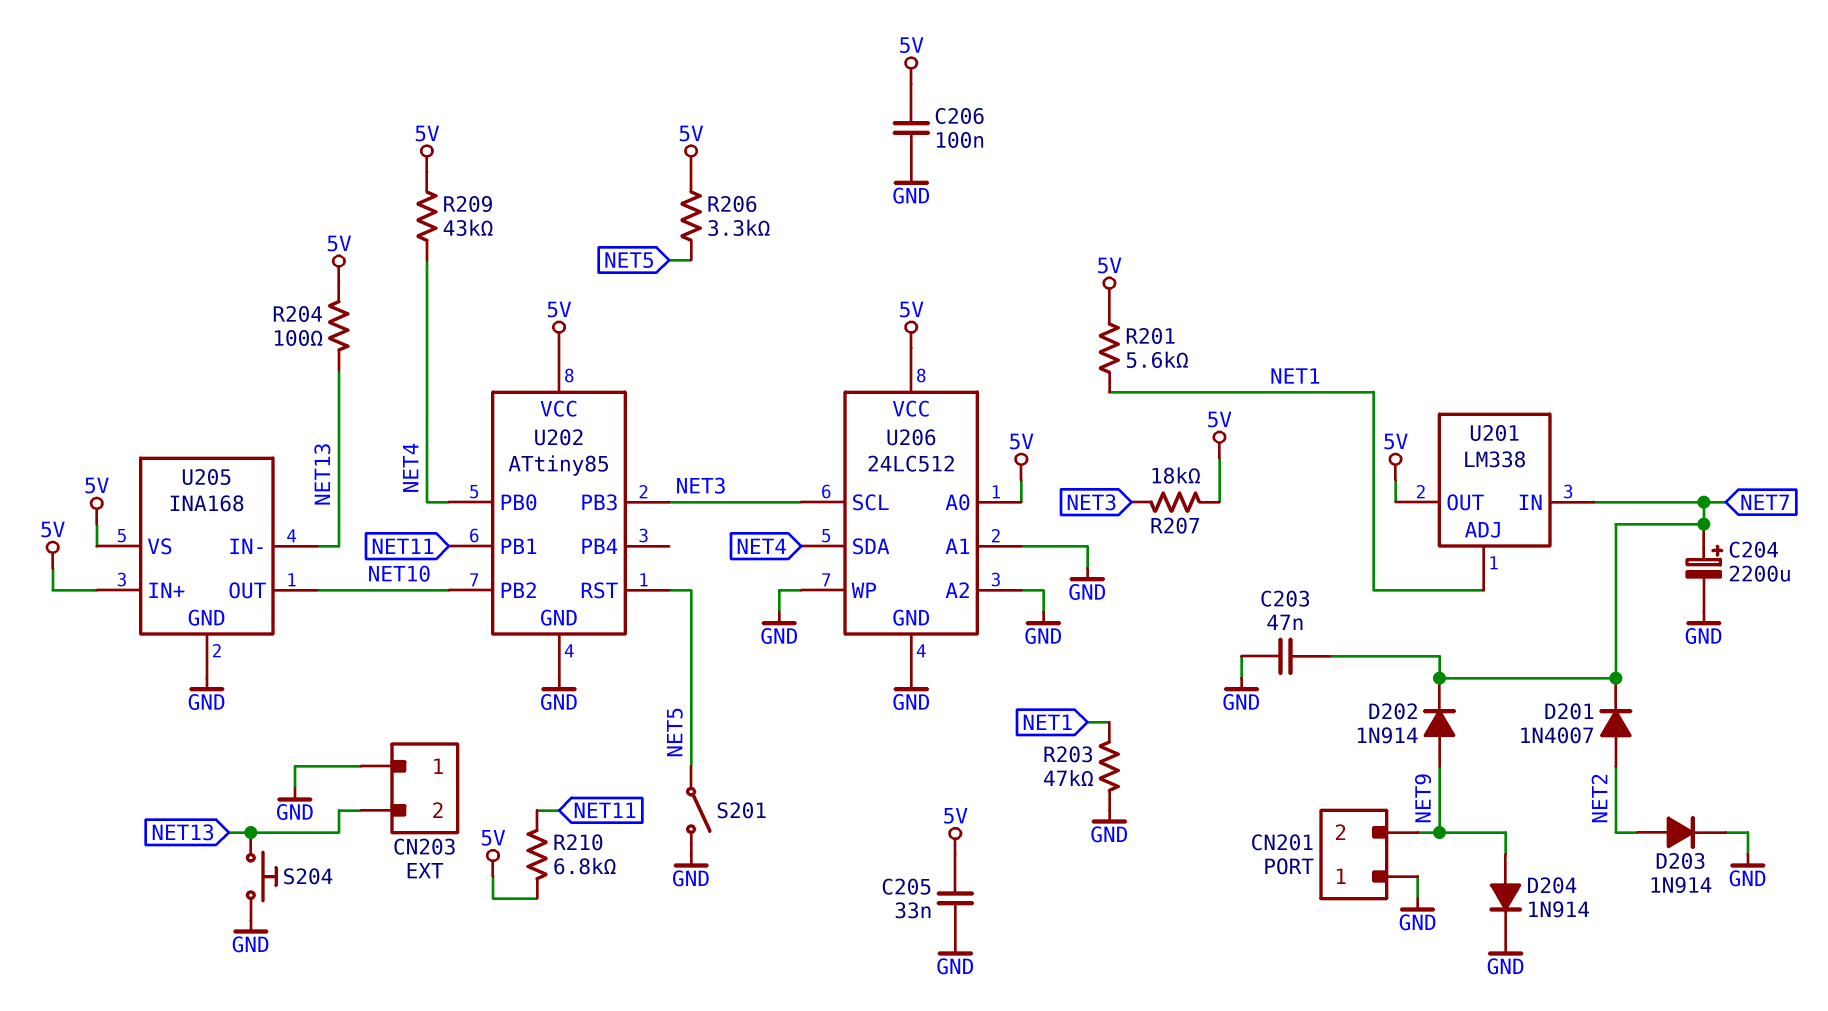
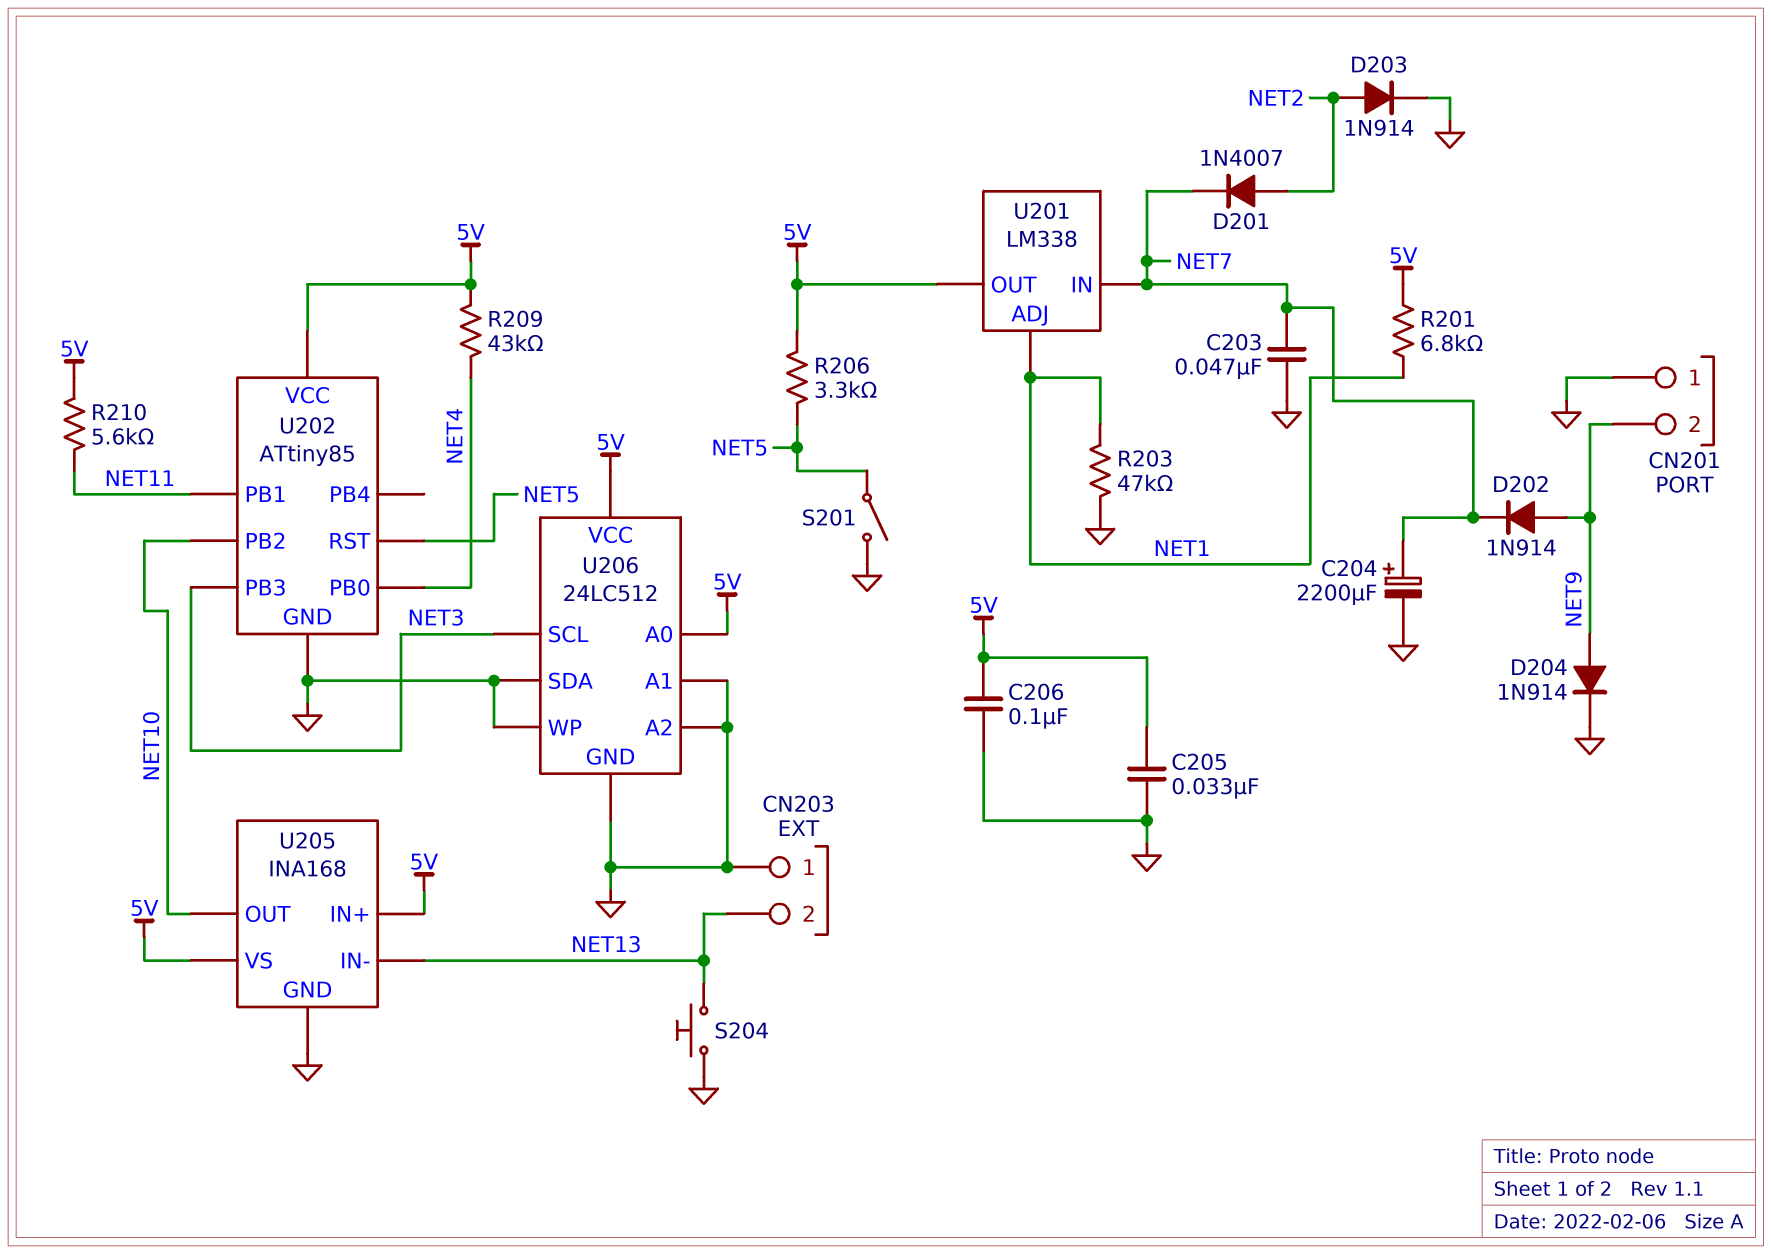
R201: 5.6k (5V, NET1) -> 6.8k (5V, NET1)
R204: 100 (5V, NET13) -> none
R207: 18k (5V, NET3) -> none
R210: 6.8k (5V, NET11) -> 5.6k (5V, NET11)
U206 pin SDA: NET4 -> GND

